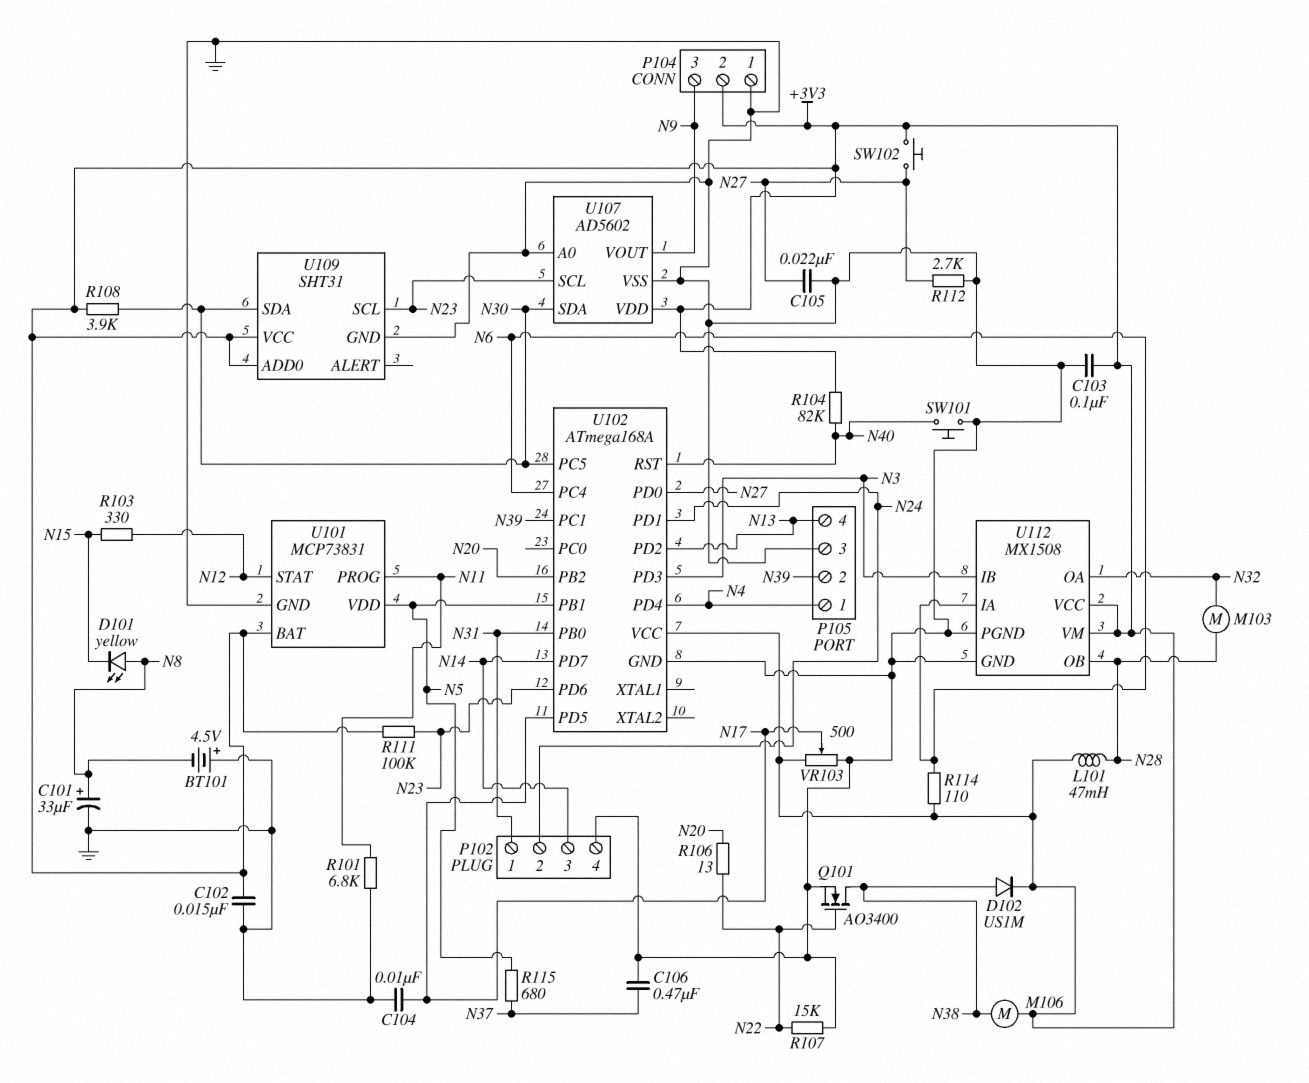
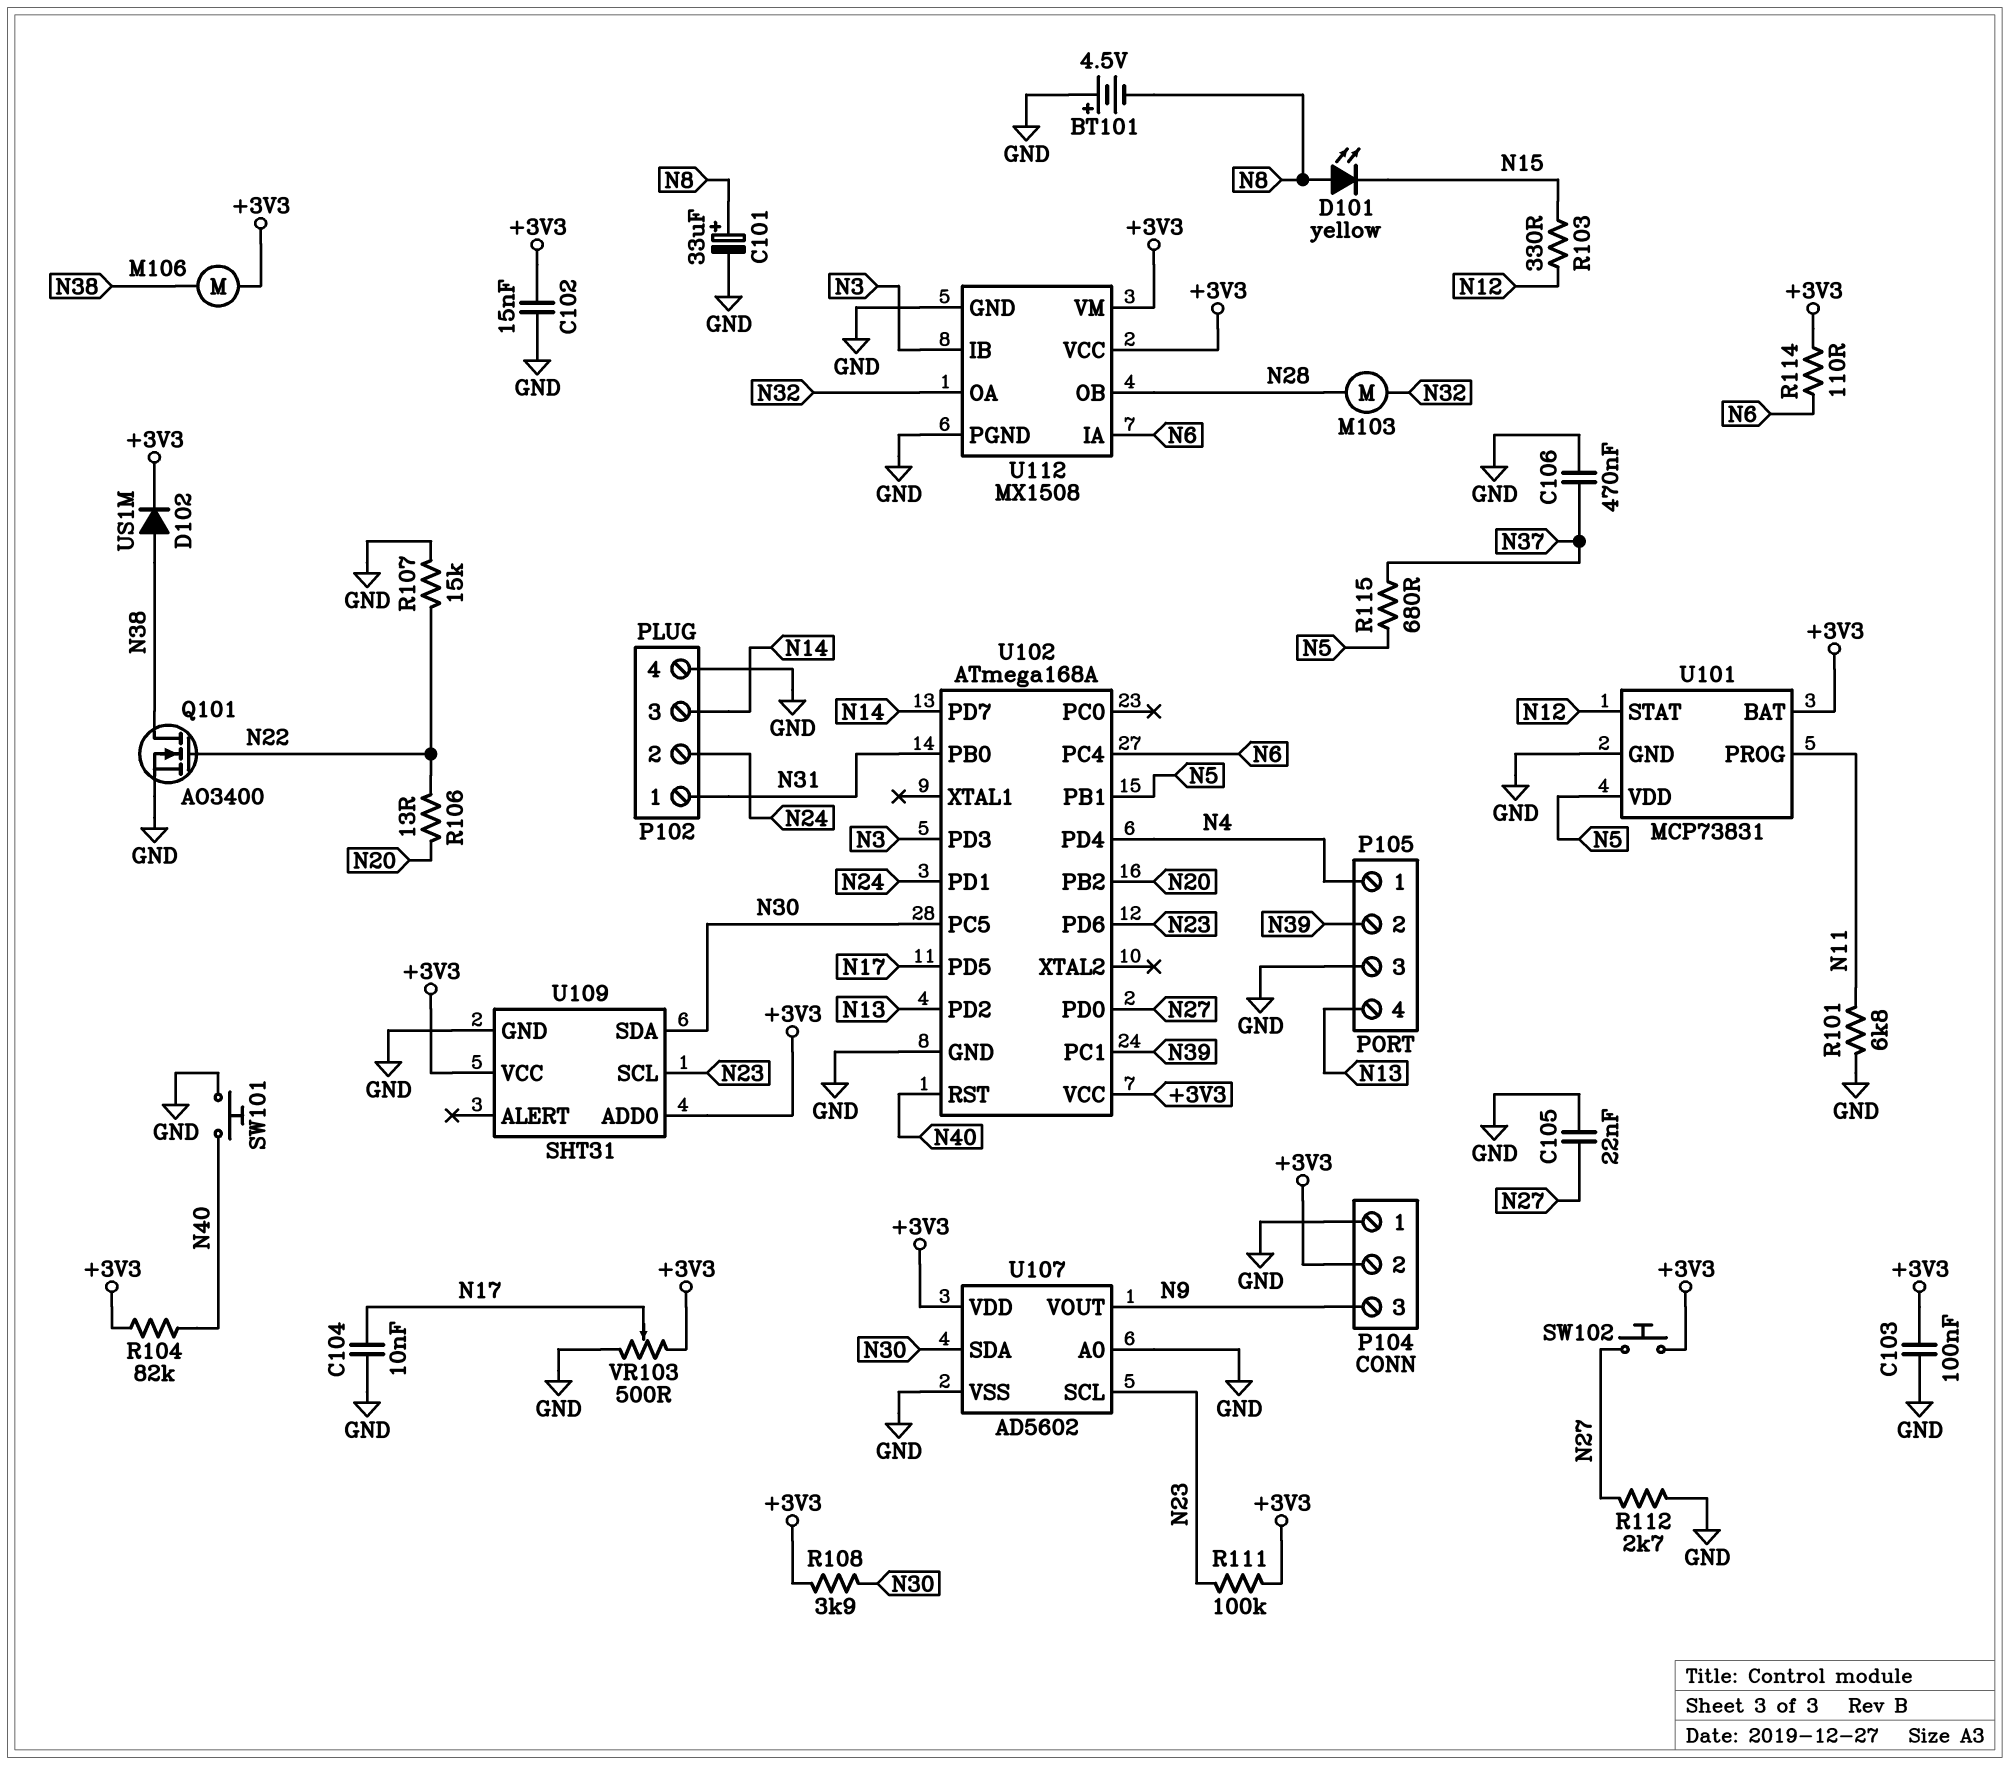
L101: 47mH (+3V3, N28) -> none

